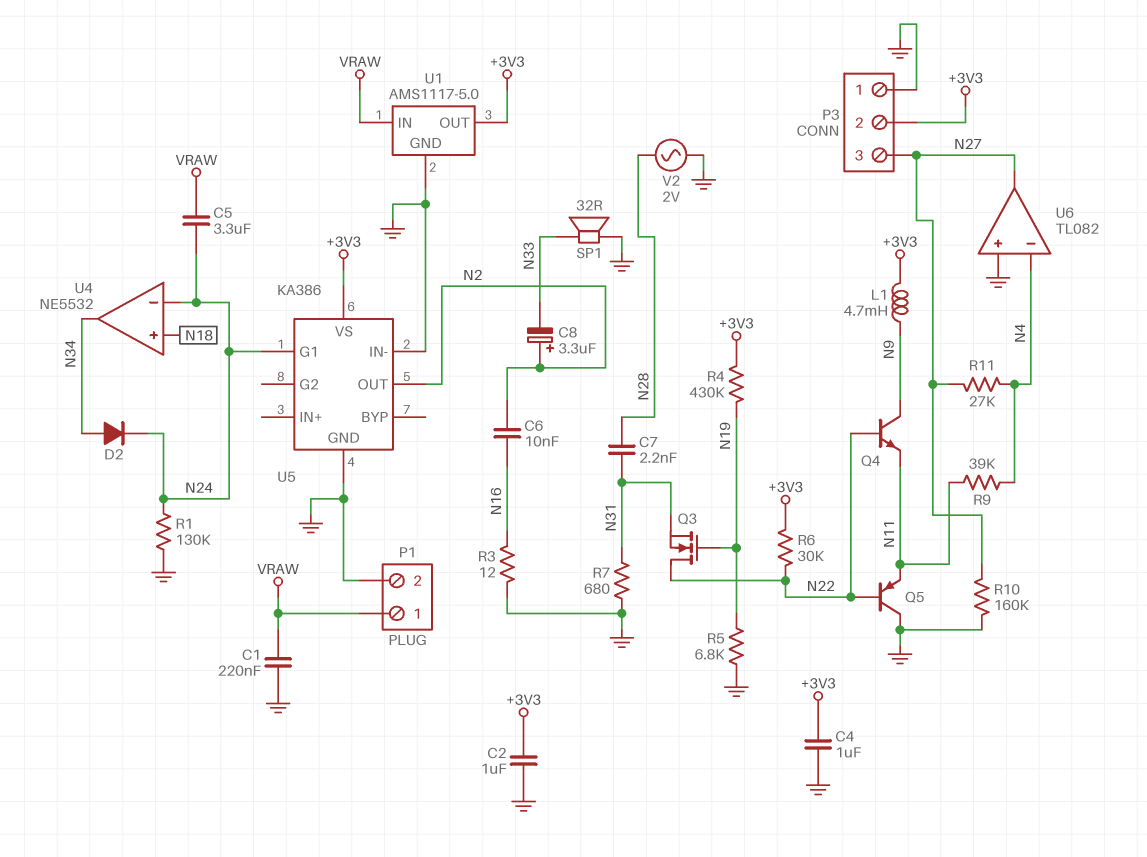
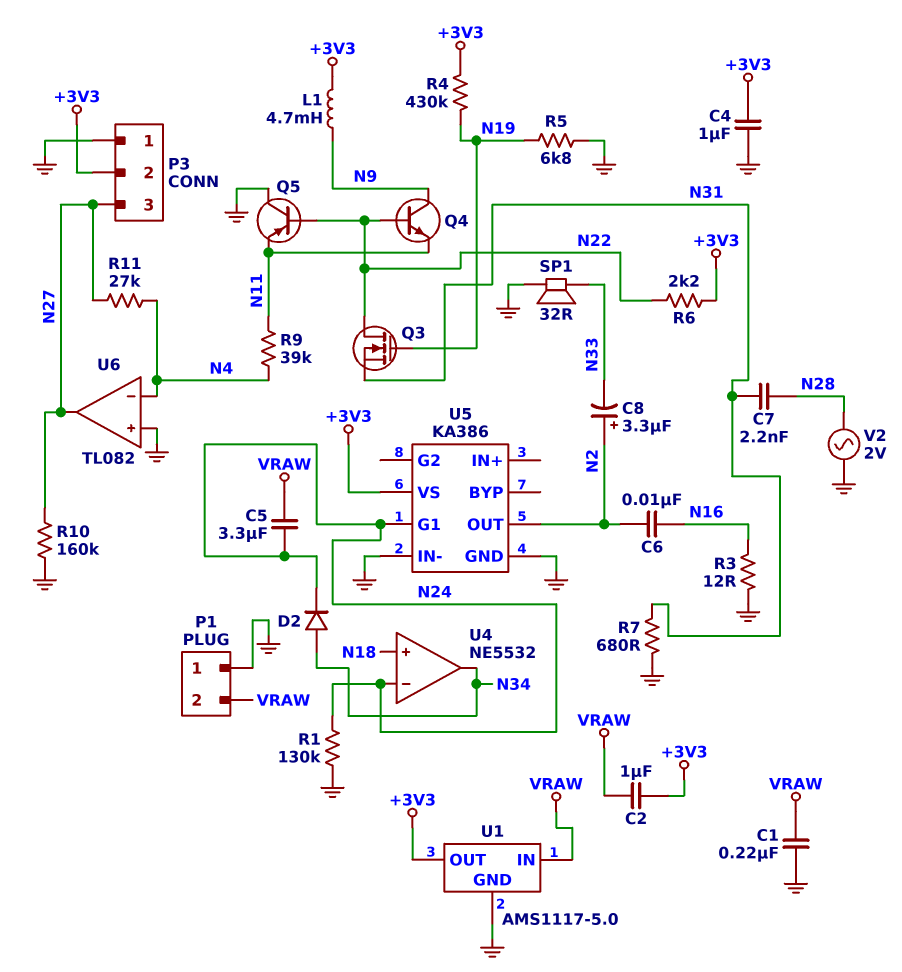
C2: 1uF (+3V3, GND) -> 1uF (+3V3, VRAW)
P1 pin 1: VRAW -> GND
P1 pin 2: GND -> VRAW
R6: 30k (+3V3, N22) -> 2.2k (+3V3, N22)

